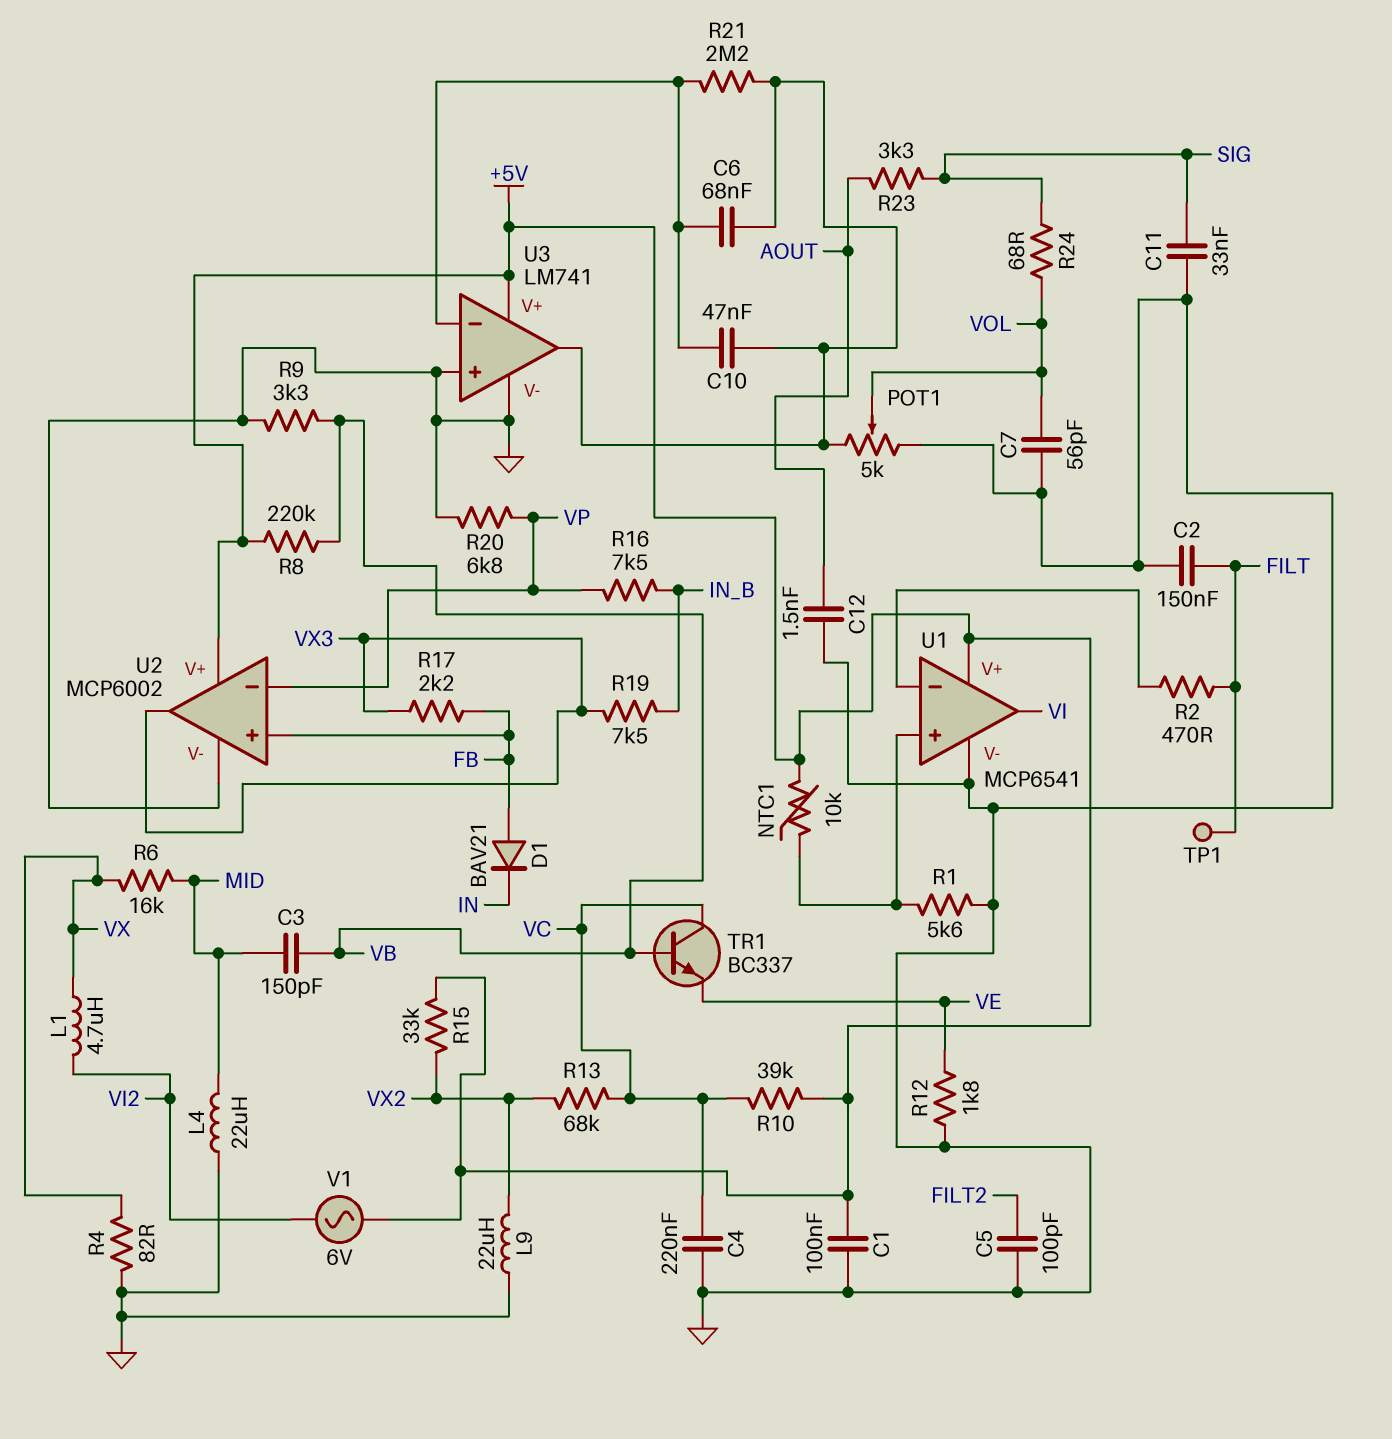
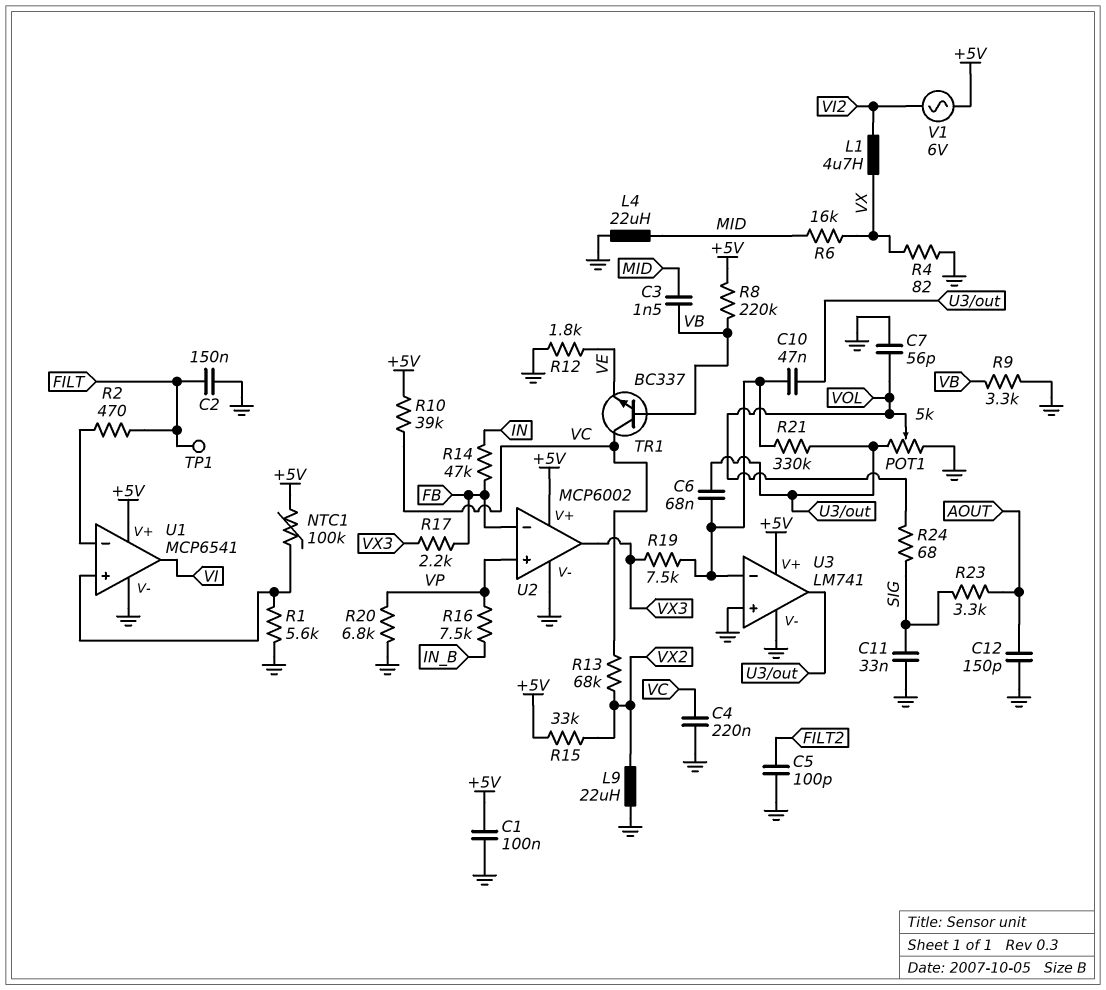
C3: 150pF (MID, VB) -> 1.5nF (MID, VB)
C12: 1.5nF (AOUT, GND) -> 150pF (AOUT, GND)
D1: diode BAV21 (A FB, K IN) -> none
NTC1: 10k (+5V, U1/in+) -> 100k (+5V, U1/in+)
R14: none -> 47k (FB, IN)
R19: 7.5k (IN_B, VX3) -> 7.5k (U3/in-, VX3)
R21: 2.2M (U3/in-, U3/out) -> 330k (U3/in-, U3/out)
U2 pin in+: FB -> VP
U2 pin in-: VP -> FB

